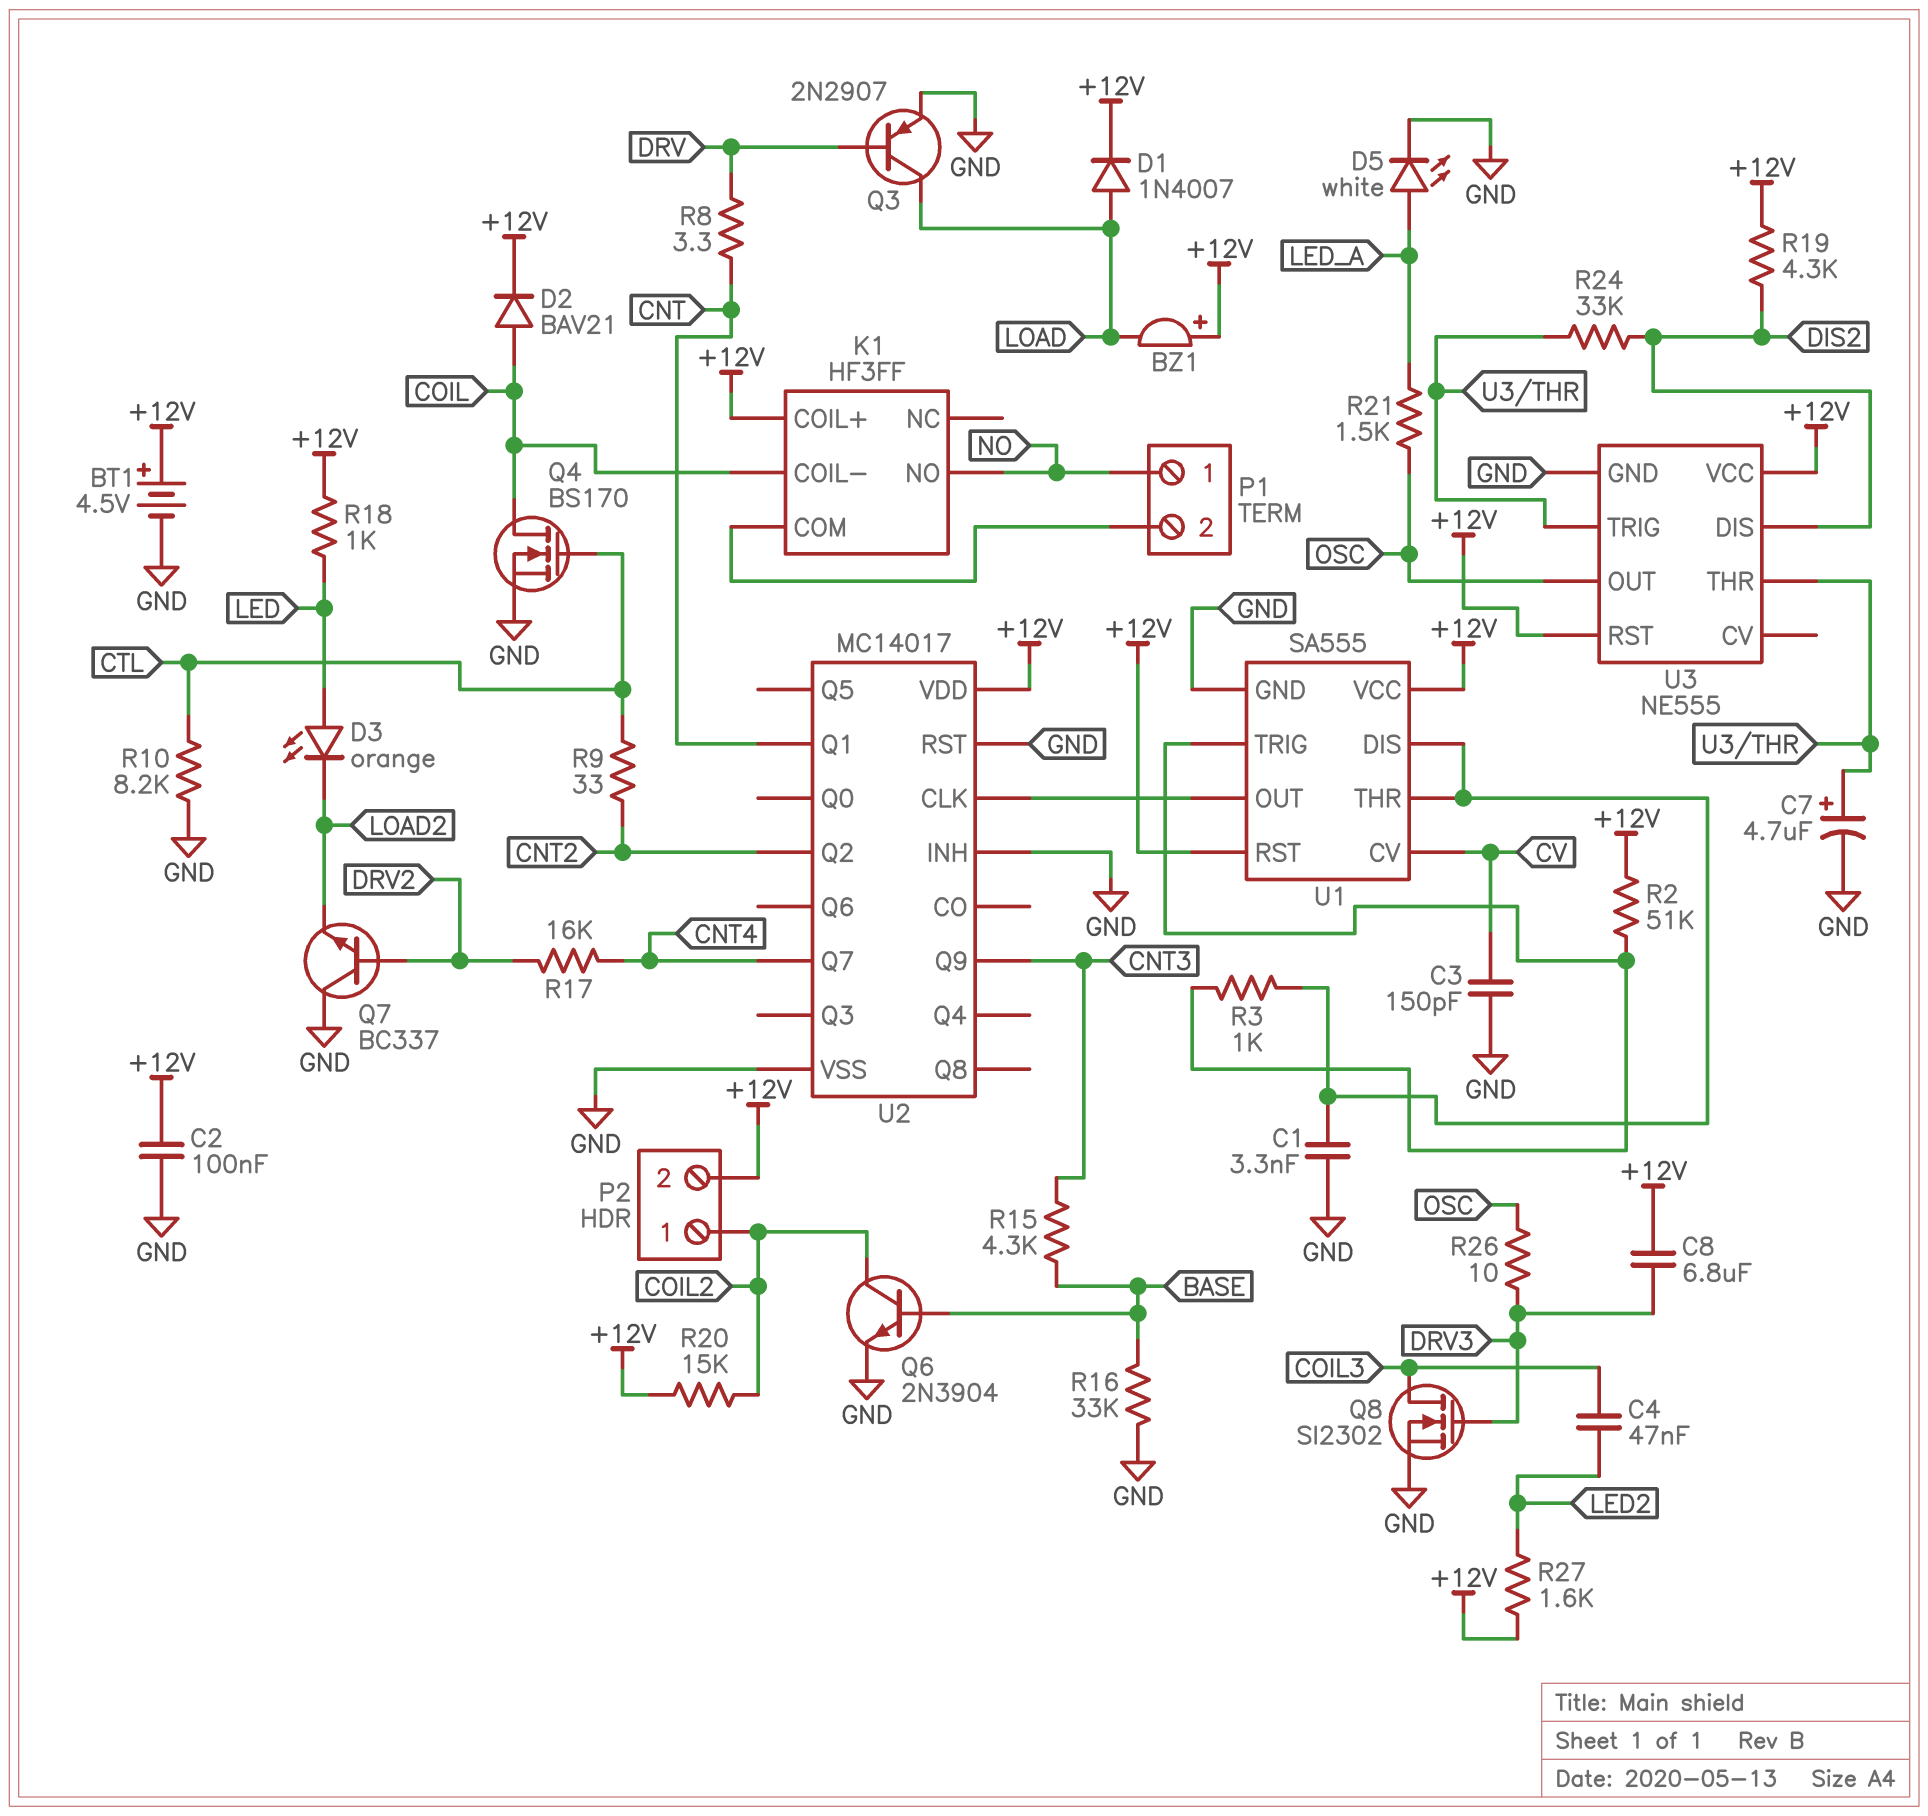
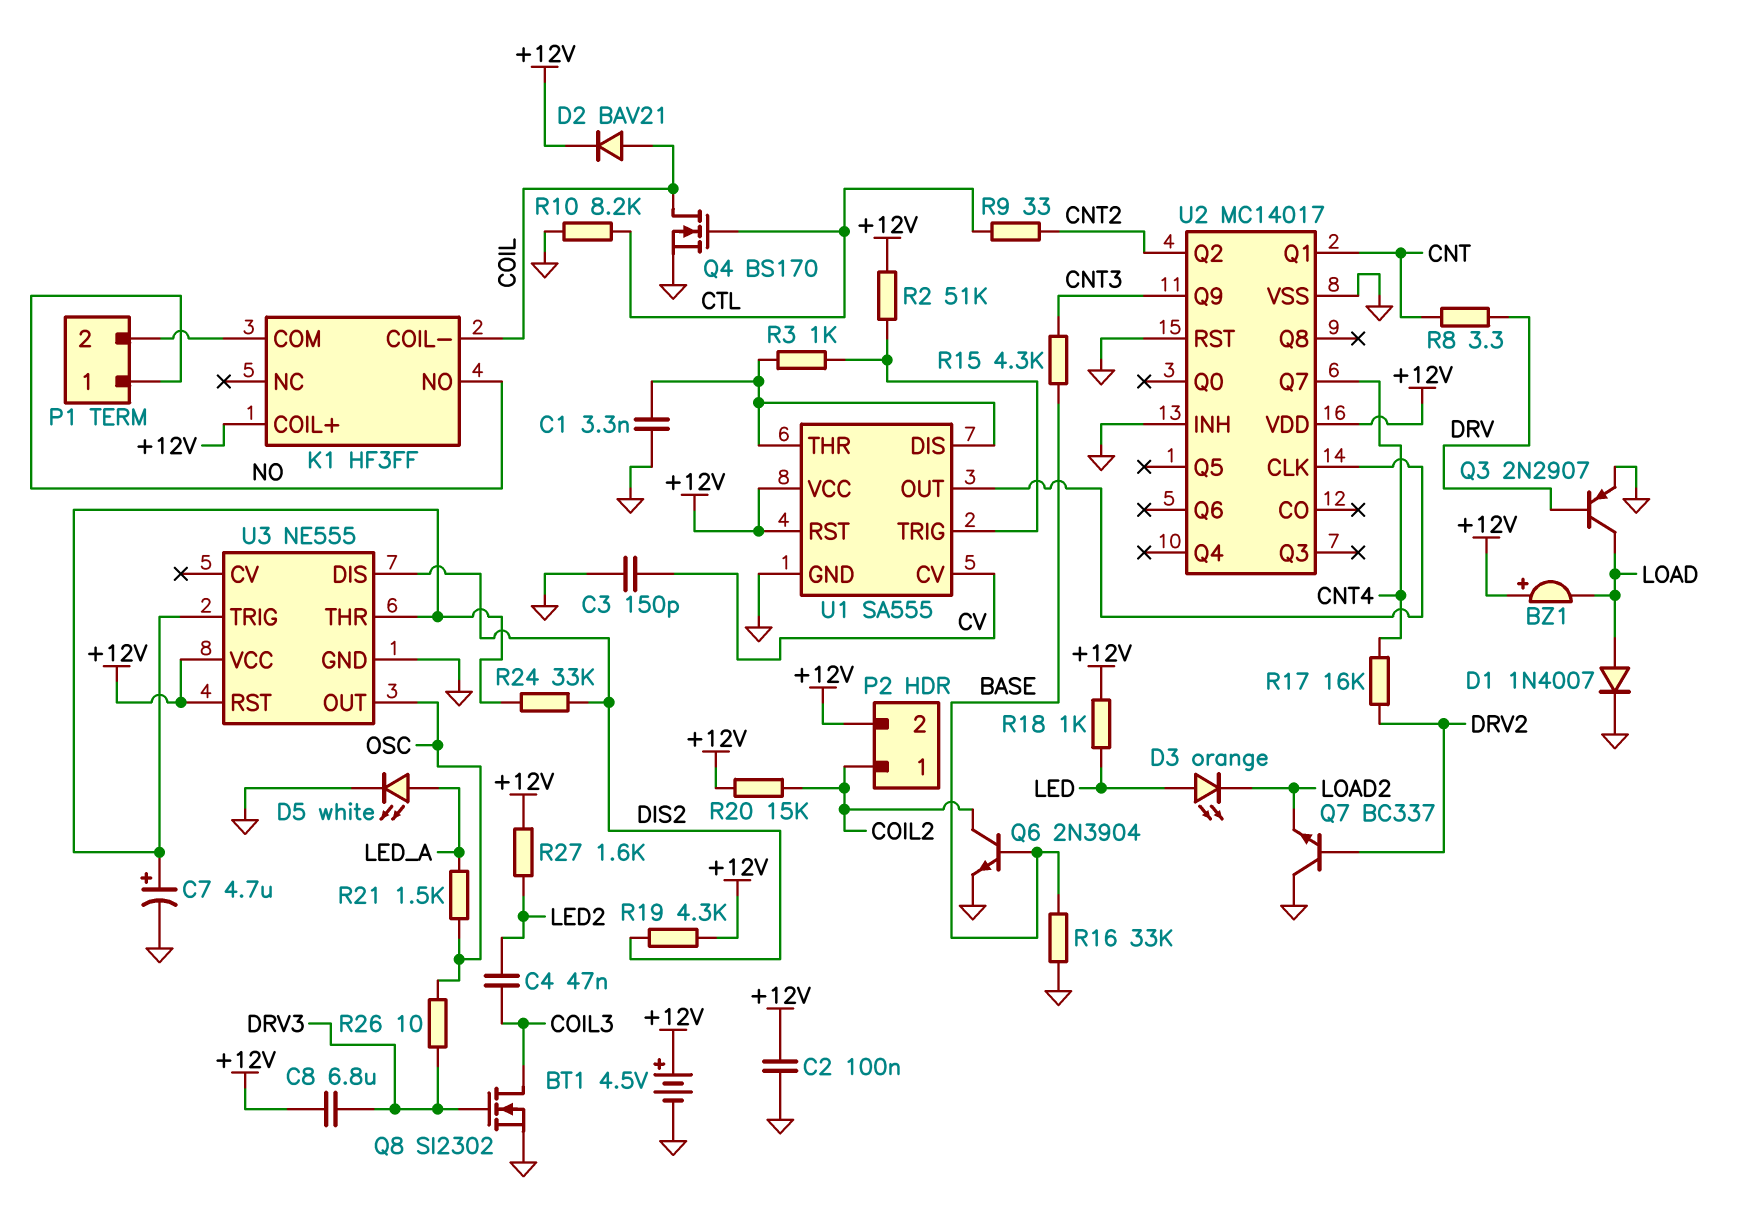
D1: diode 1N4007 (A LOAD, K +12V) -> diode 1N4007 (A LOAD, K GND)

